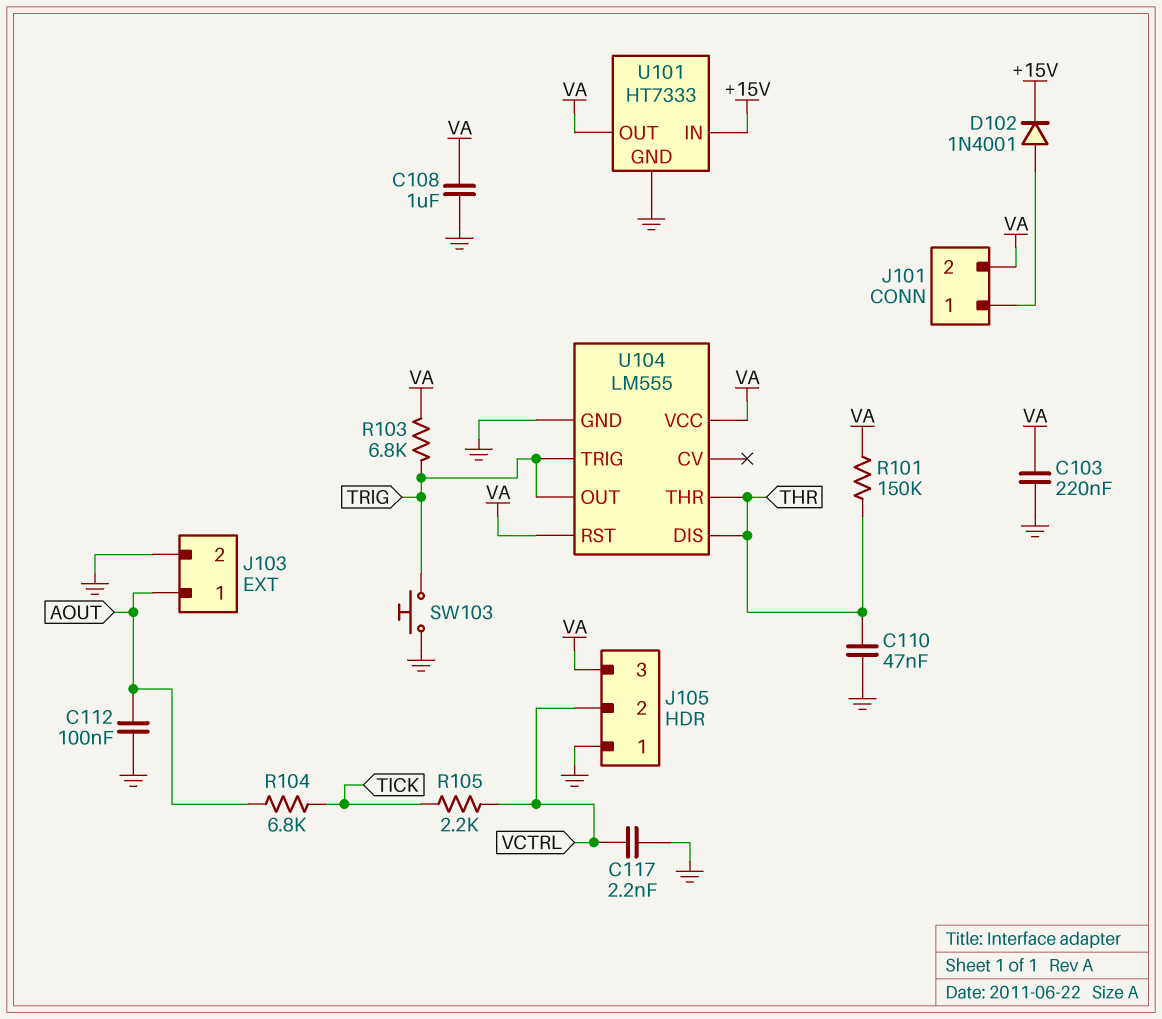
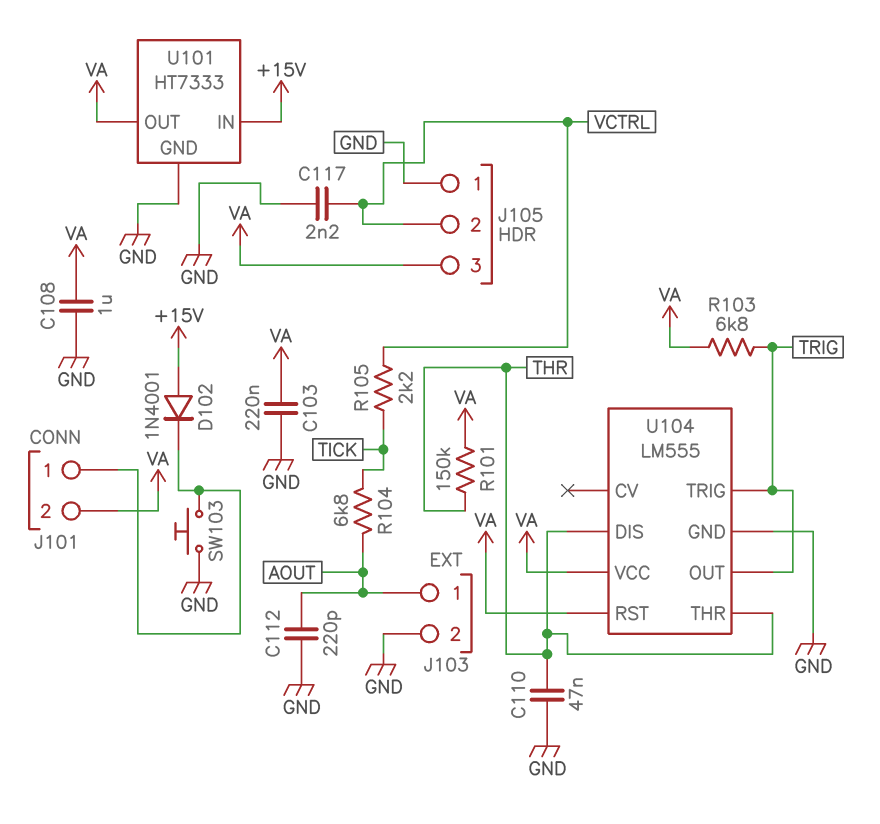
C112: 100nF (AOUT, GND) -> 220pF (AOUT, GND)
D102: diode 1N4001 (A J101/1, K +15V) -> diode 1N4001 (A +15V, K J101/1)
SW103: button (GND, TRIG) -> button (GND, J101/1)

